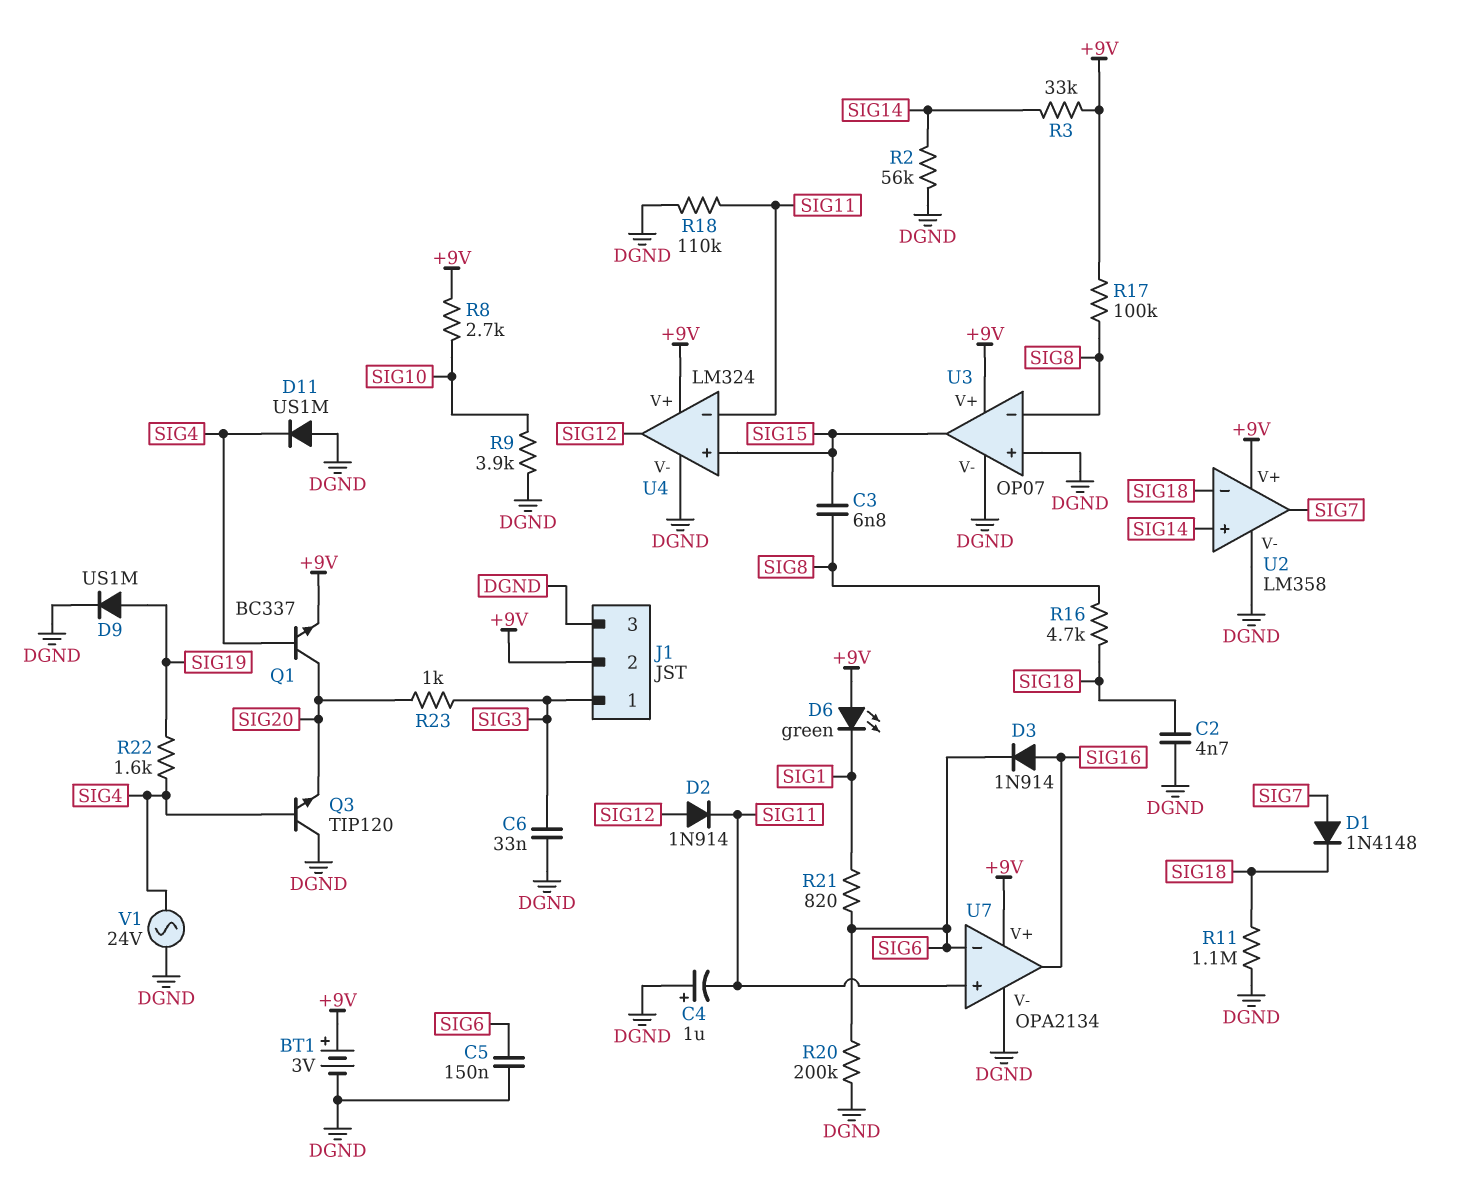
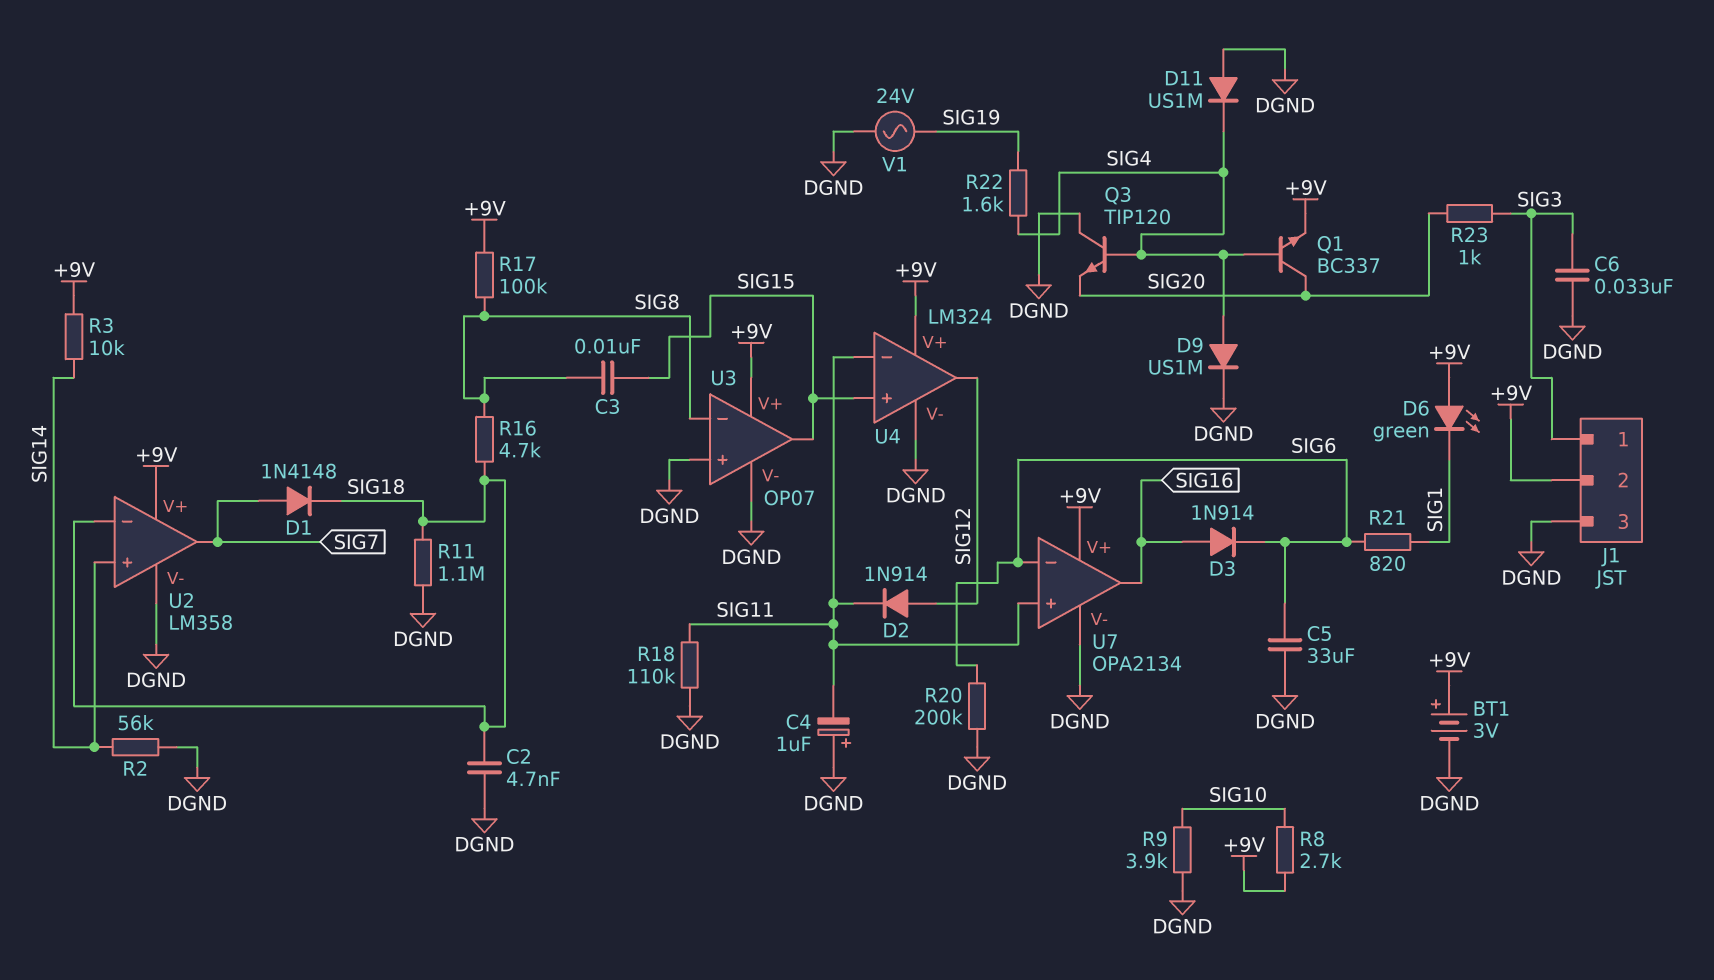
C3: 6.8nF (SIG8, SIG15) -> 10nF (SIG8, SIG15)
C5: 150nF (DGND, SIG6) -> 33uF (DGND, SIG6)
D9: diode US1M (A SIG19, K DGND) -> diode US1M (A SIG4, K DGND)
R3: 33k (+9V, SIG14) -> 10k (+9V, SIG14)
V1: AC 24V (DGND, SIG4) -> AC 24V (DGND, SIG19)

